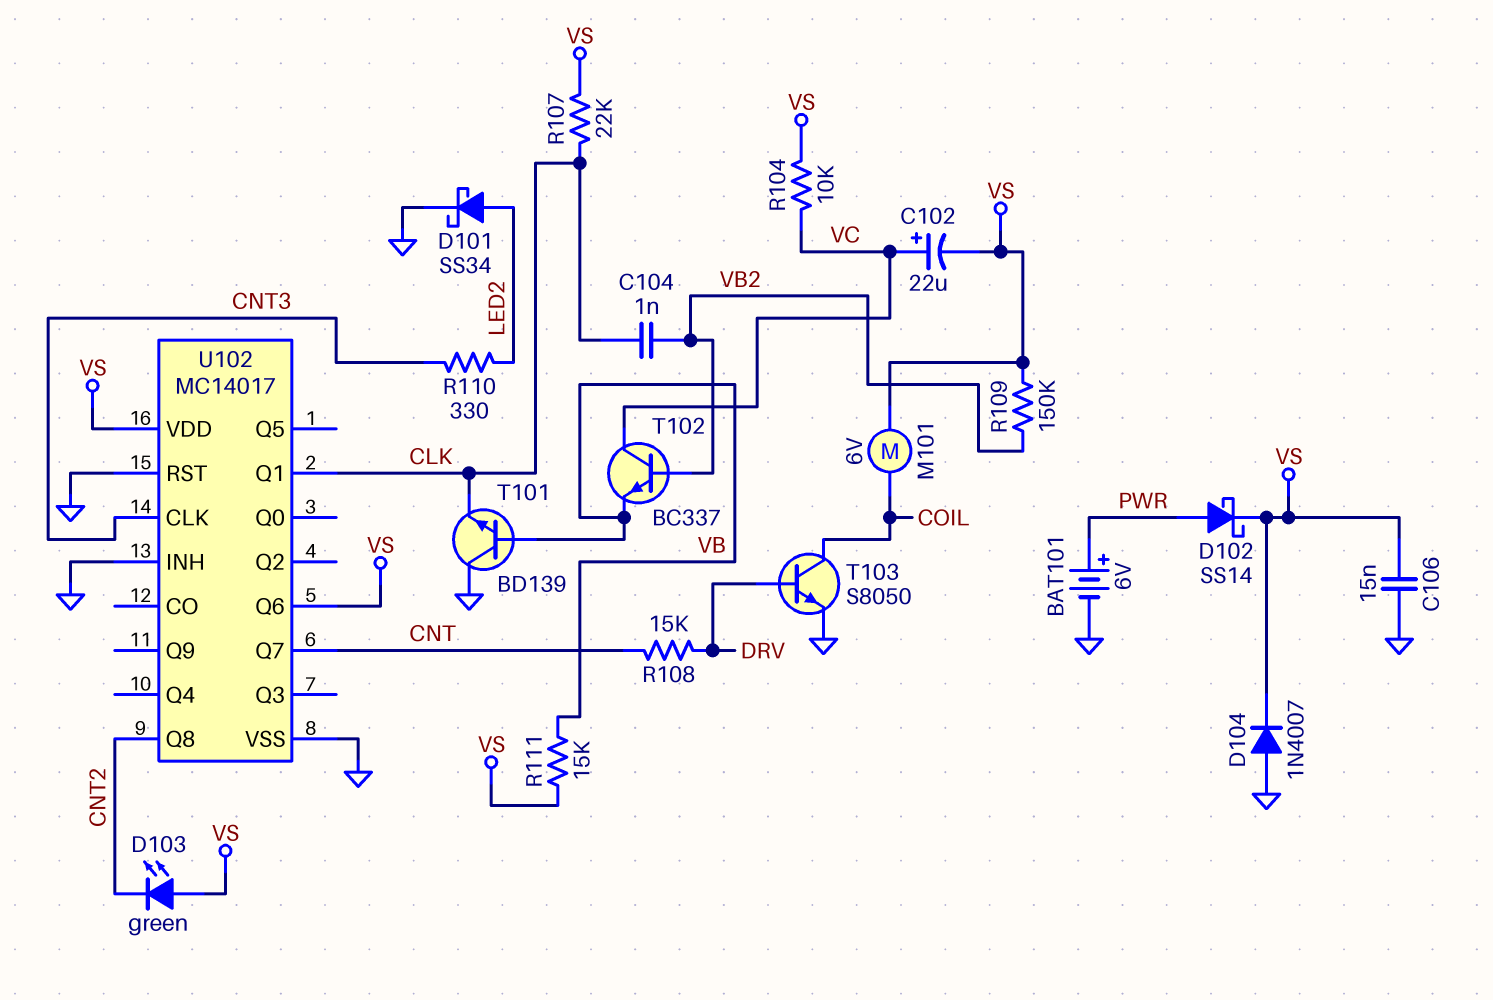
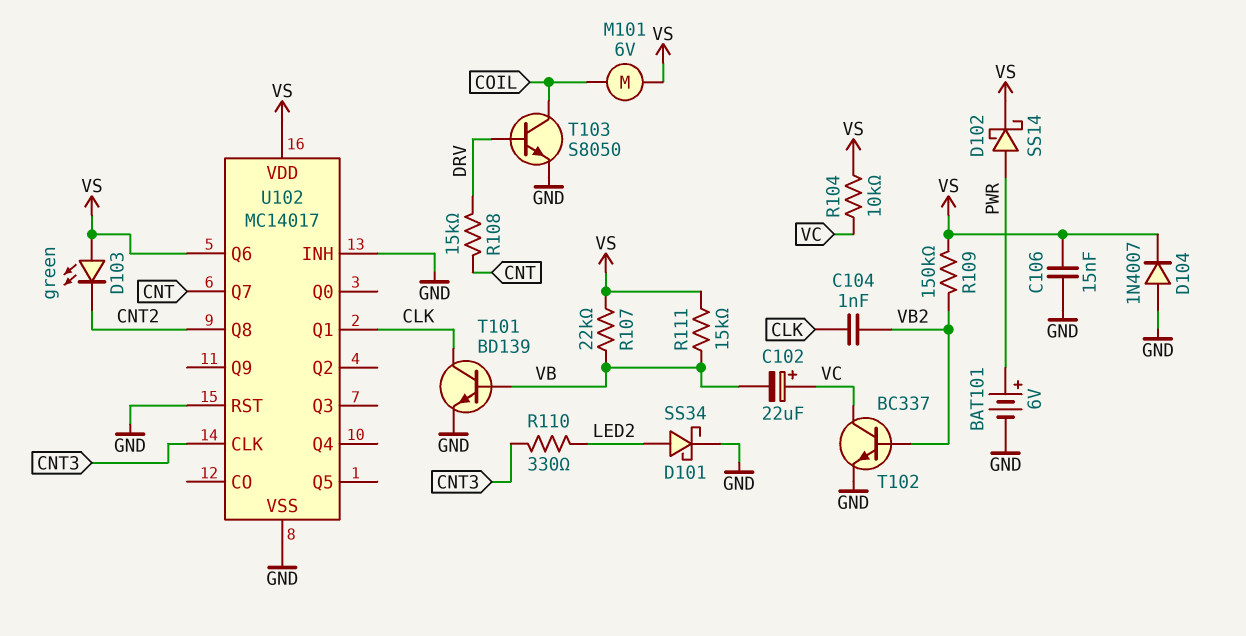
C102: 22uF (plus VC, minus VS) -> 22uF (plus VC, minus VB)
R107: 22k (CLK, VS) -> 22k (VB, VS)
T101: NPN BD139 (B VB, C GND, E CLK) -> NPN BD139 (B VB, C CLK, E GND)
T102: NPN BC337 (B VB2, C VC, E VB) -> NPN BC337 (B VB2, C VC, E GND)

